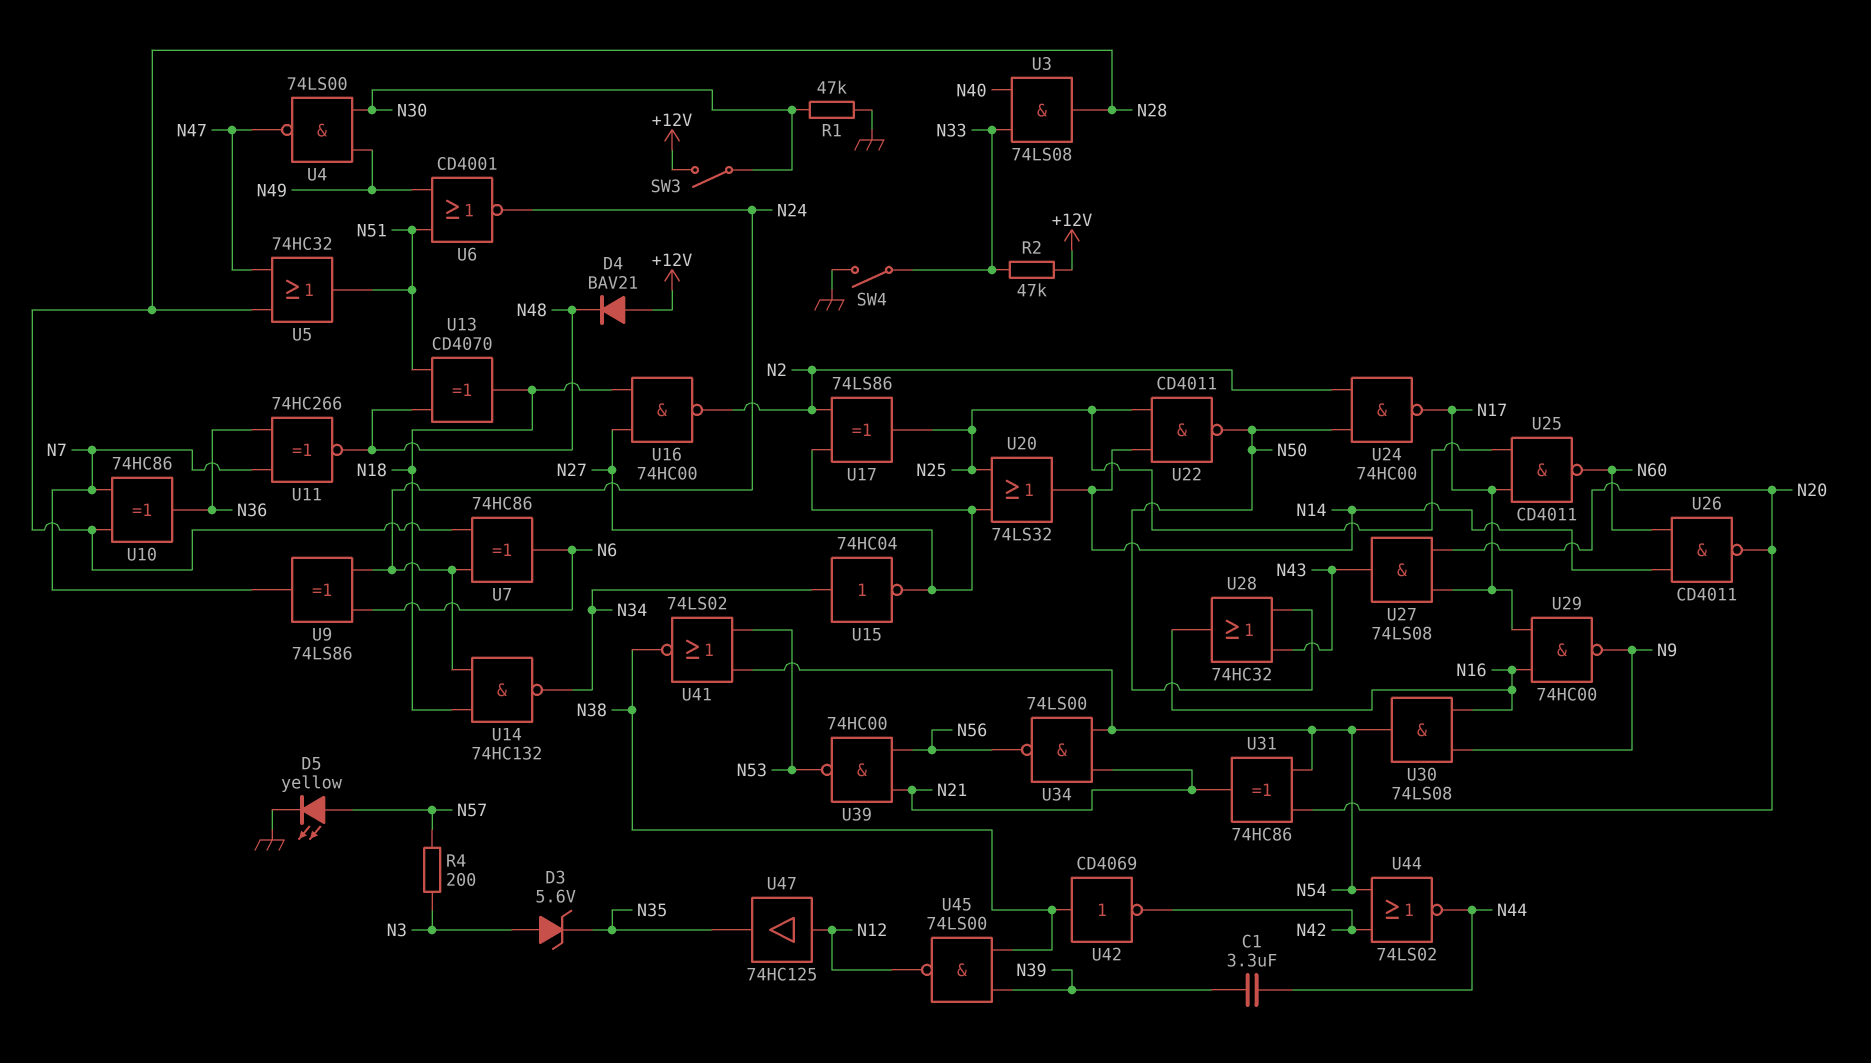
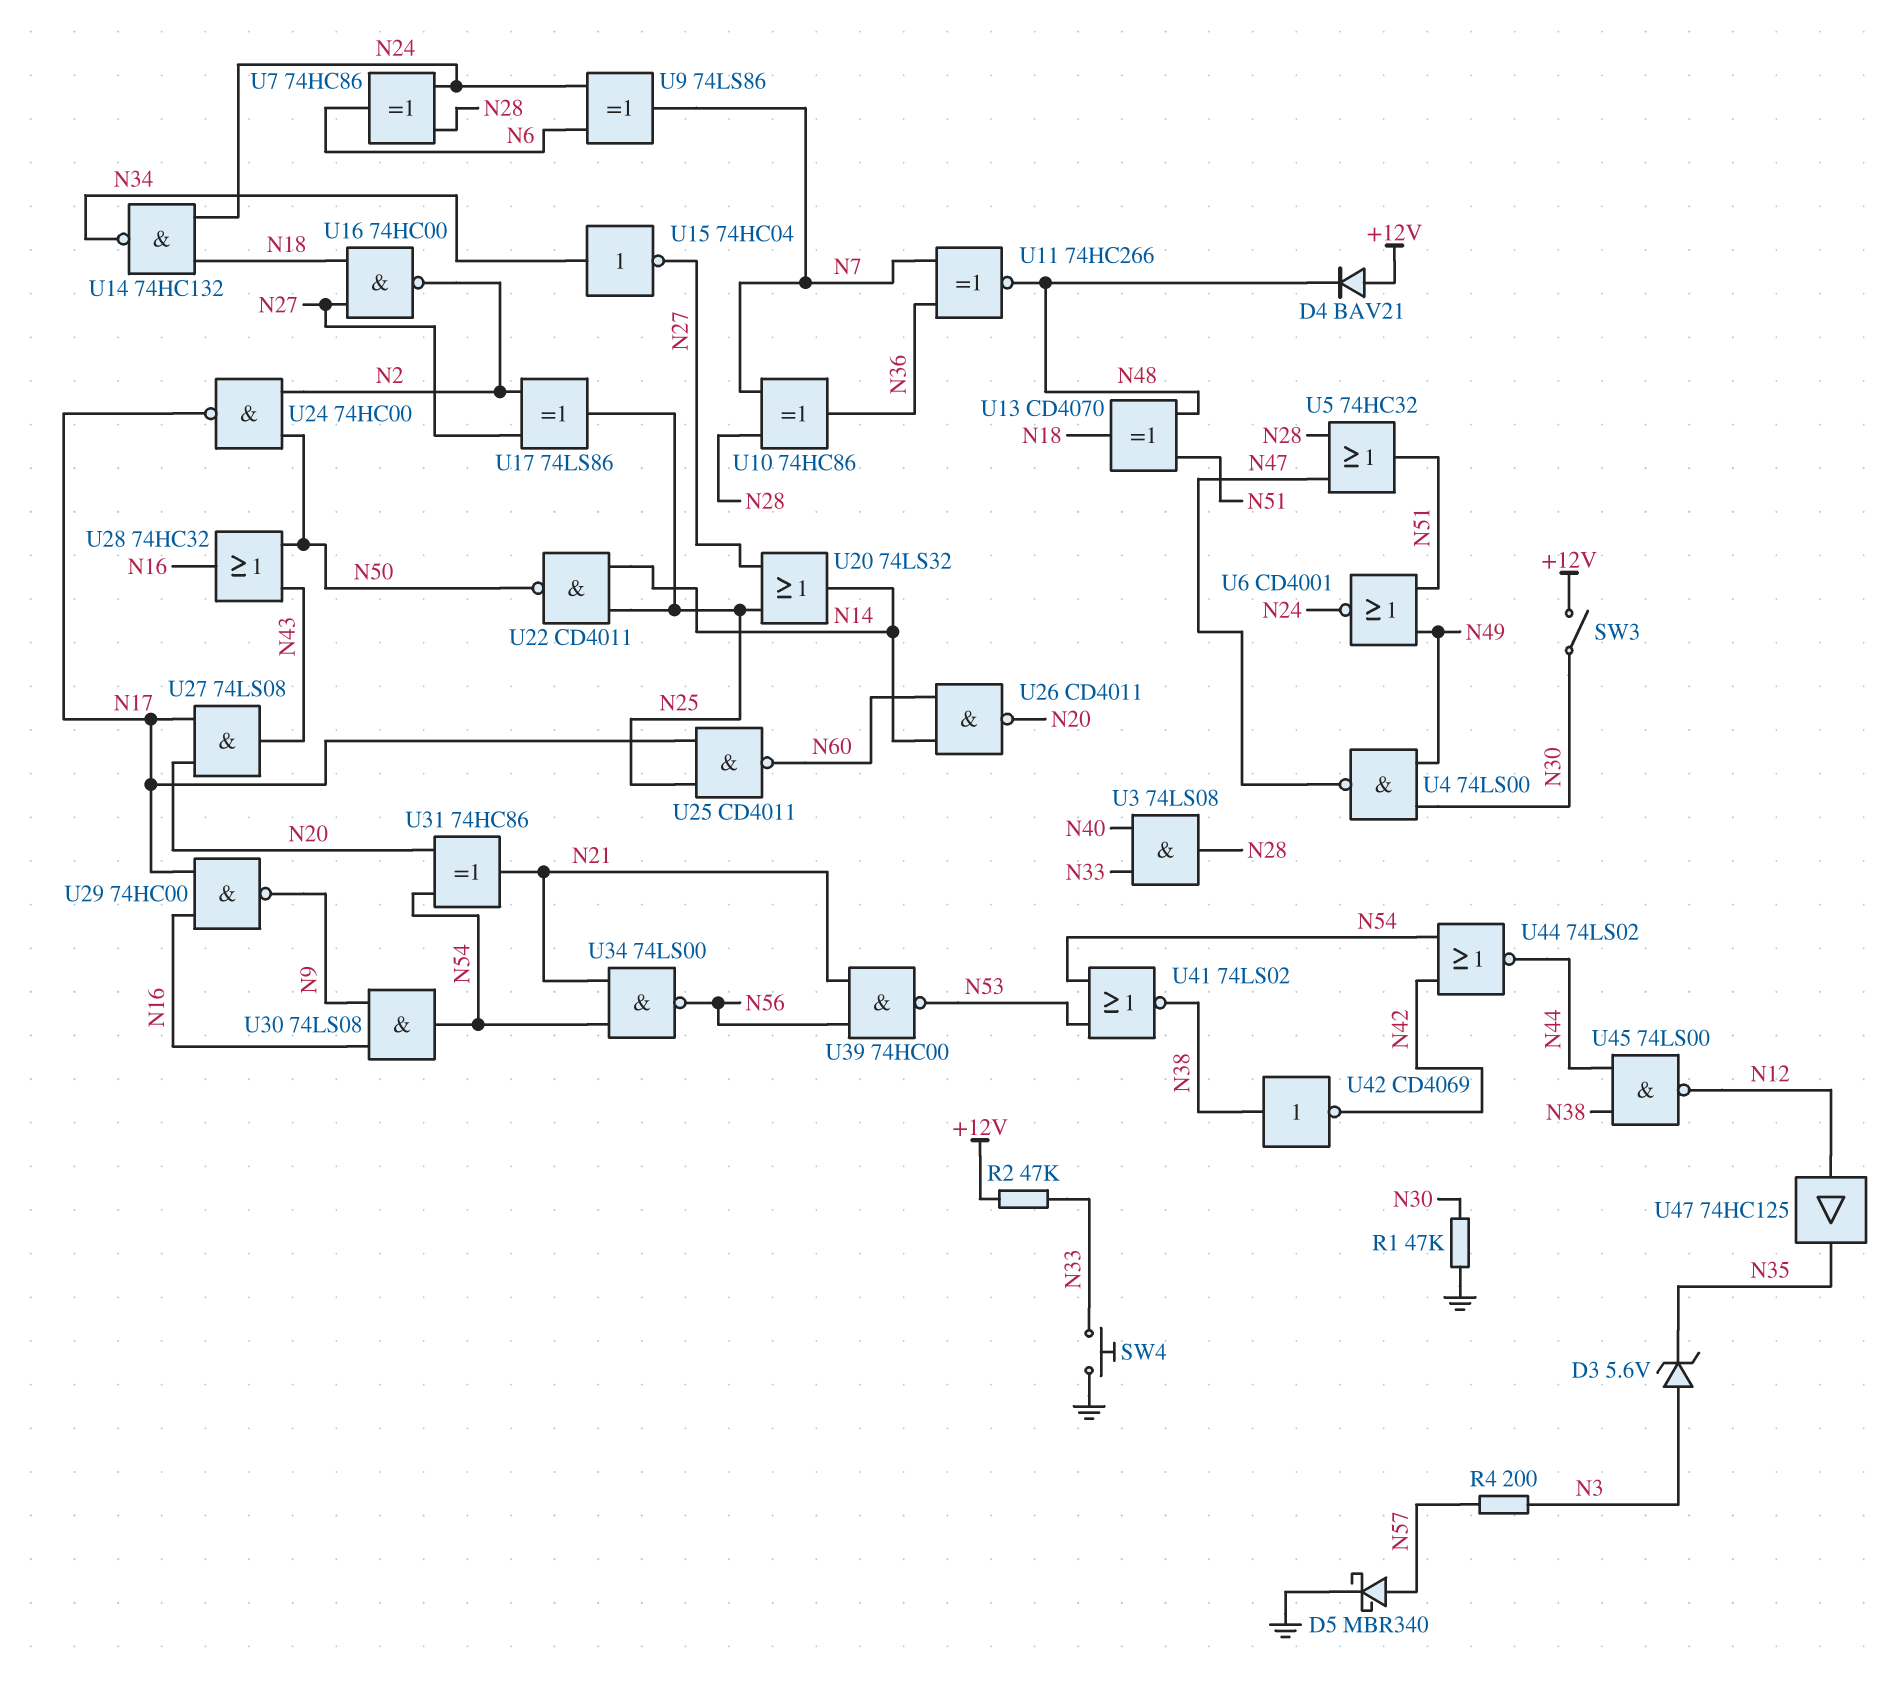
C1: 3.3uF (N39, N44) -> none
D5: LED yellow (A N57, K GND) -> schottky MBR340 (A N57, K GND)
SW4: switch (GND, N33) -> button (GND, N33)
U45: NAND 74LS00 (in N38, in N39, out N12) -> NAND 74LS00 (in N38, in N44, out N12)

